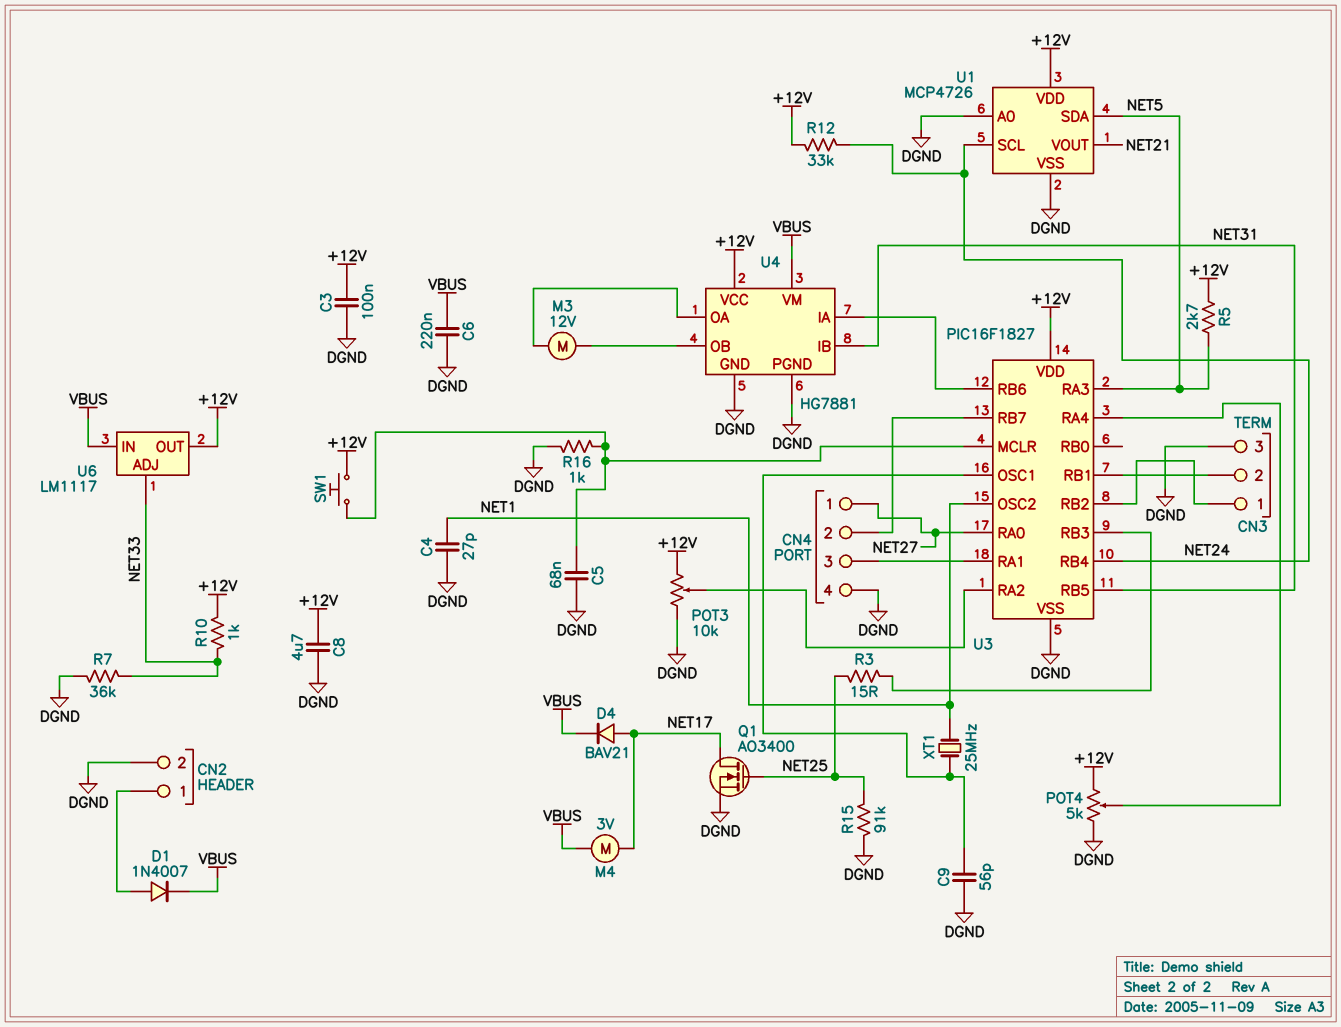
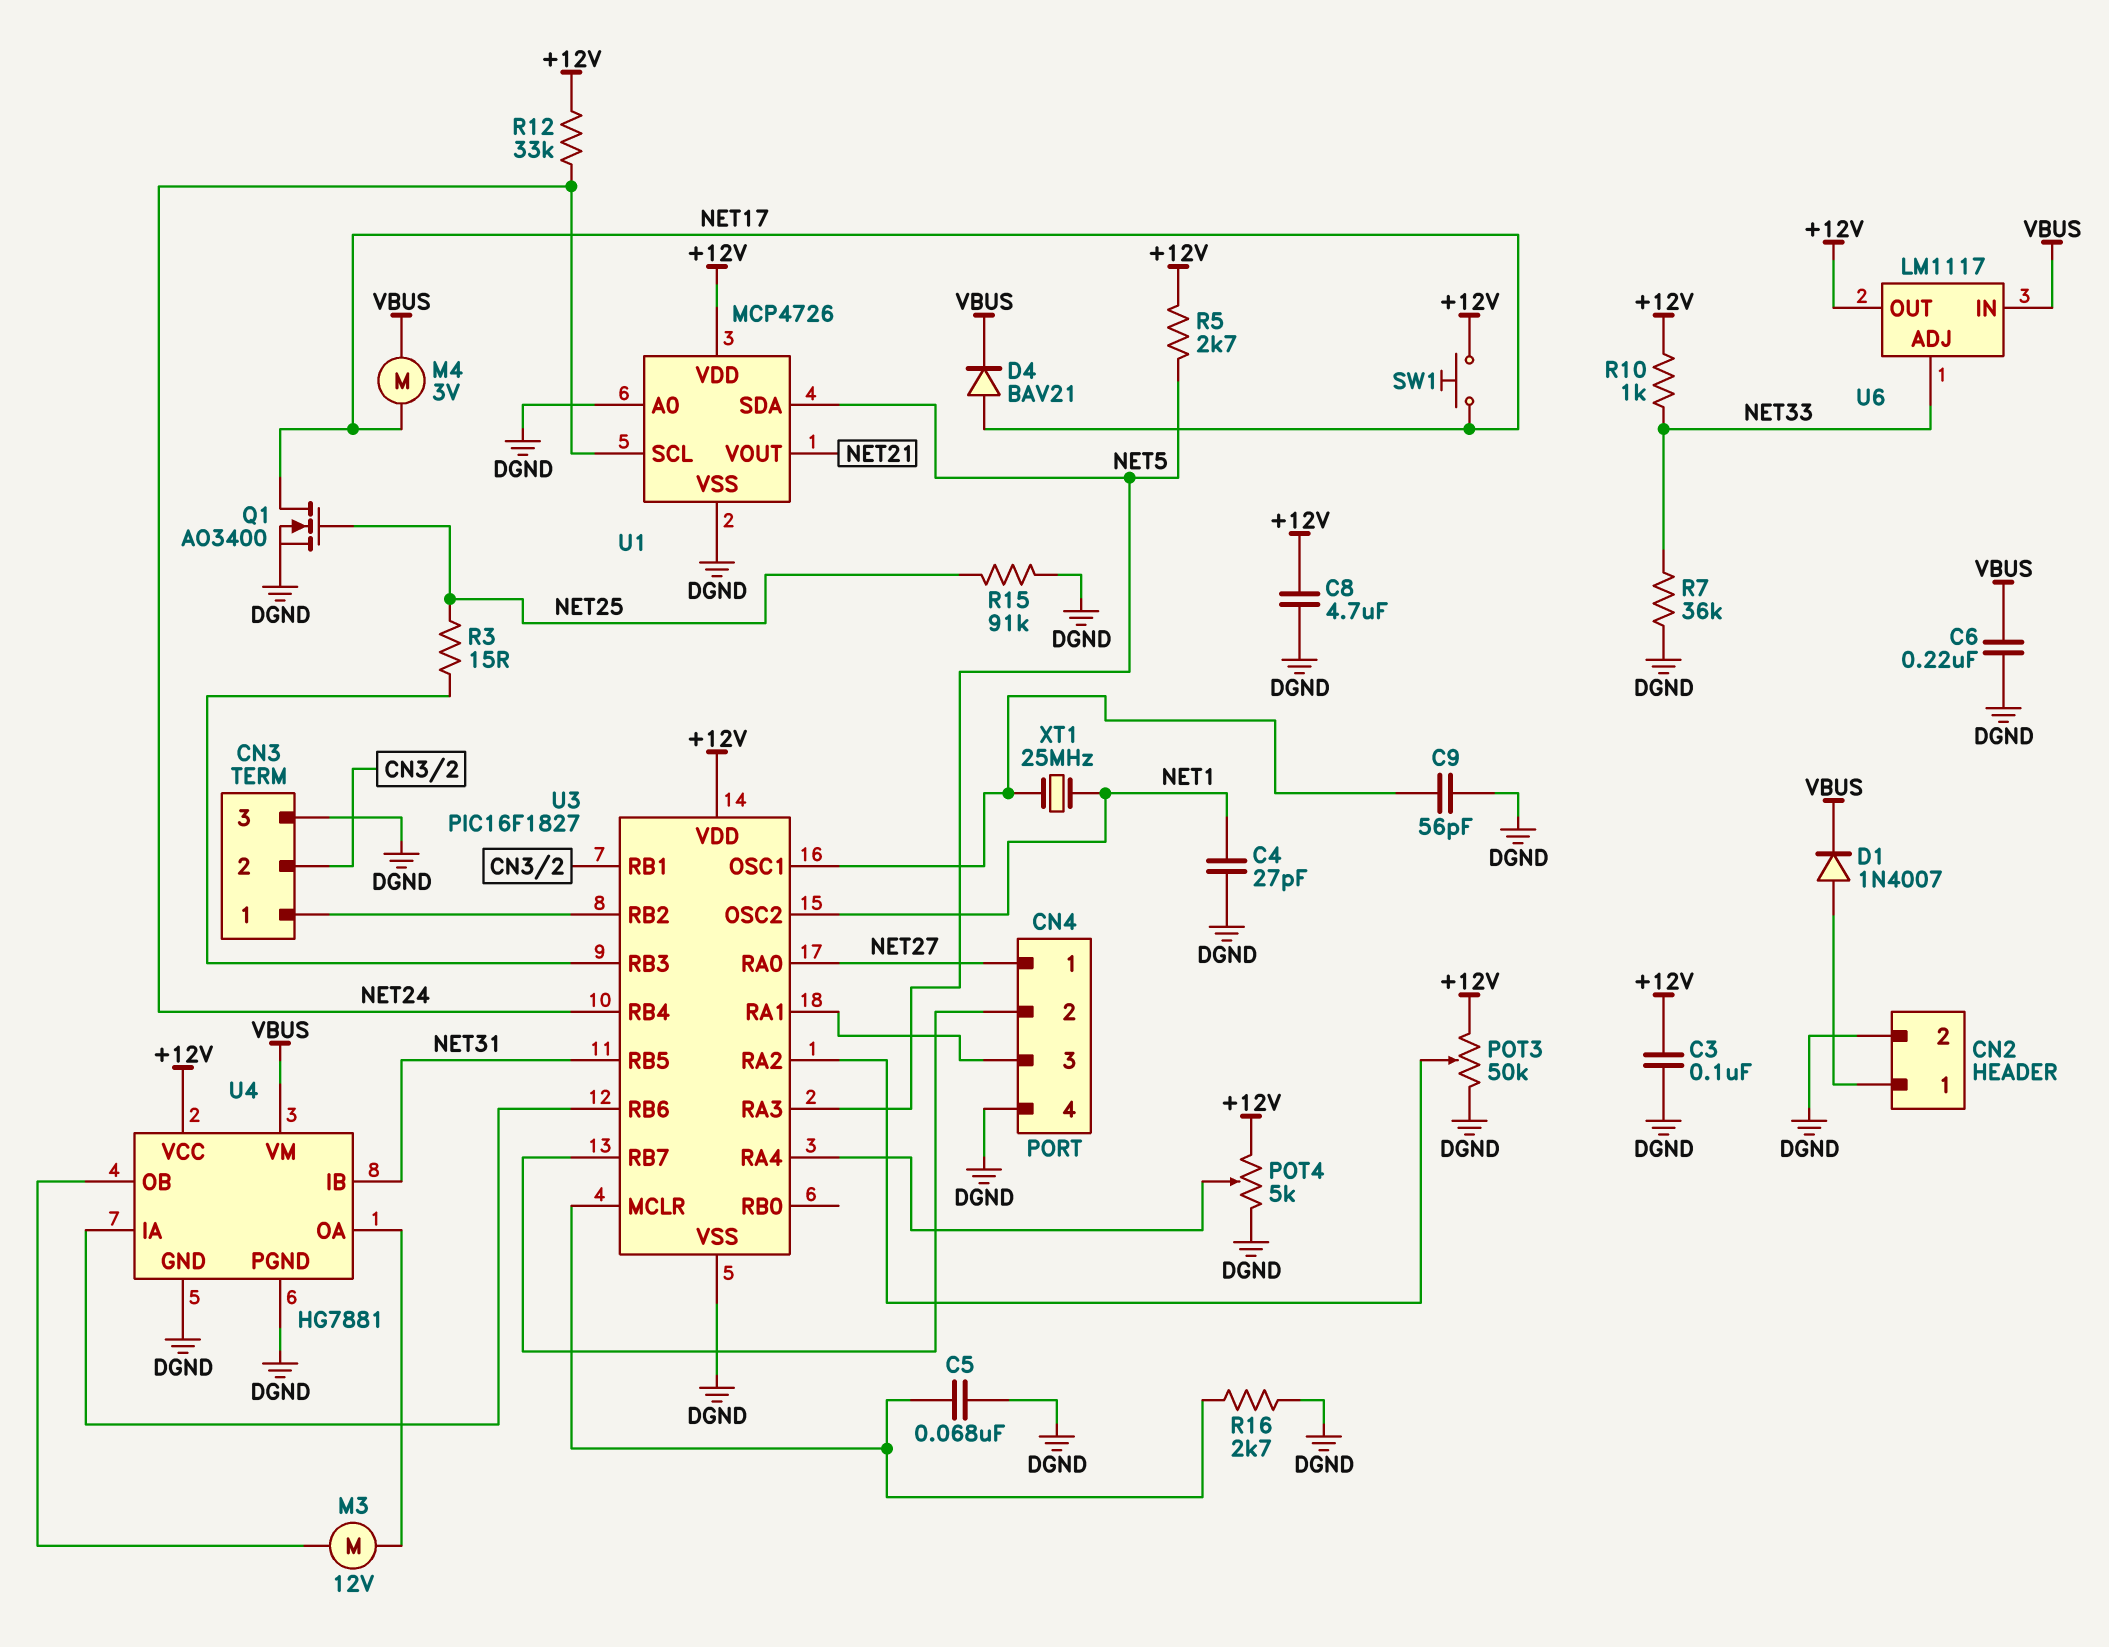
POT3: 10k (+12V, DGND, wiper U3/RA2) -> 50k (+12V, DGND, wiper U3/RA2)
R16: 1k (DGND, U3/MCLR) -> 2.7k (DGND, U3/MCLR)
SW1: button (+12V, U3/MCLR) -> button (+12V, NET17)

